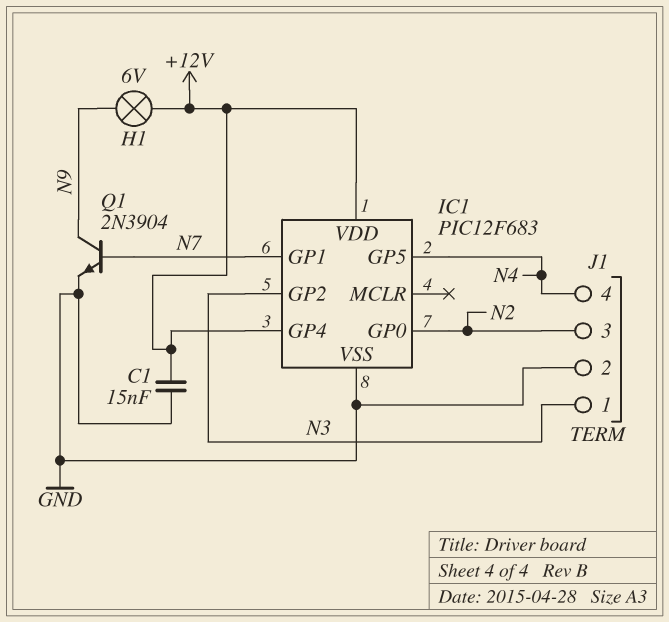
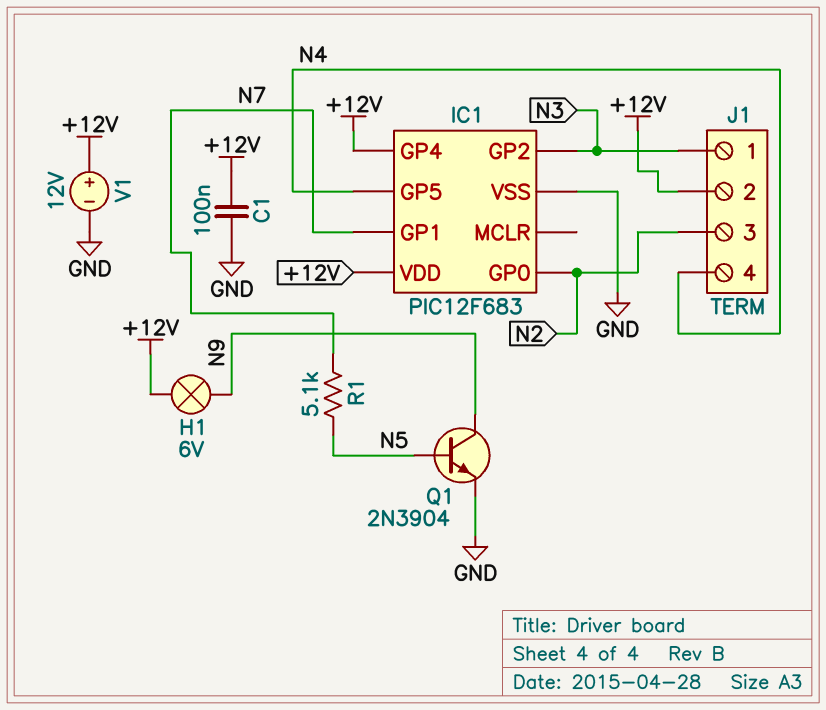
C1: 15nF (+12V, GND) -> 100nF (+12V, GND)
J1 pin 2: GND -> +12V
Q1: NPN 2N3904 (B N7, C N9, E GND) -> NPN 2N3904 (B N5, C N9, E GND)
R1: none -> 5.1k (N5, N7)
V1: none -> 12V (plus +12V, minus GND)

